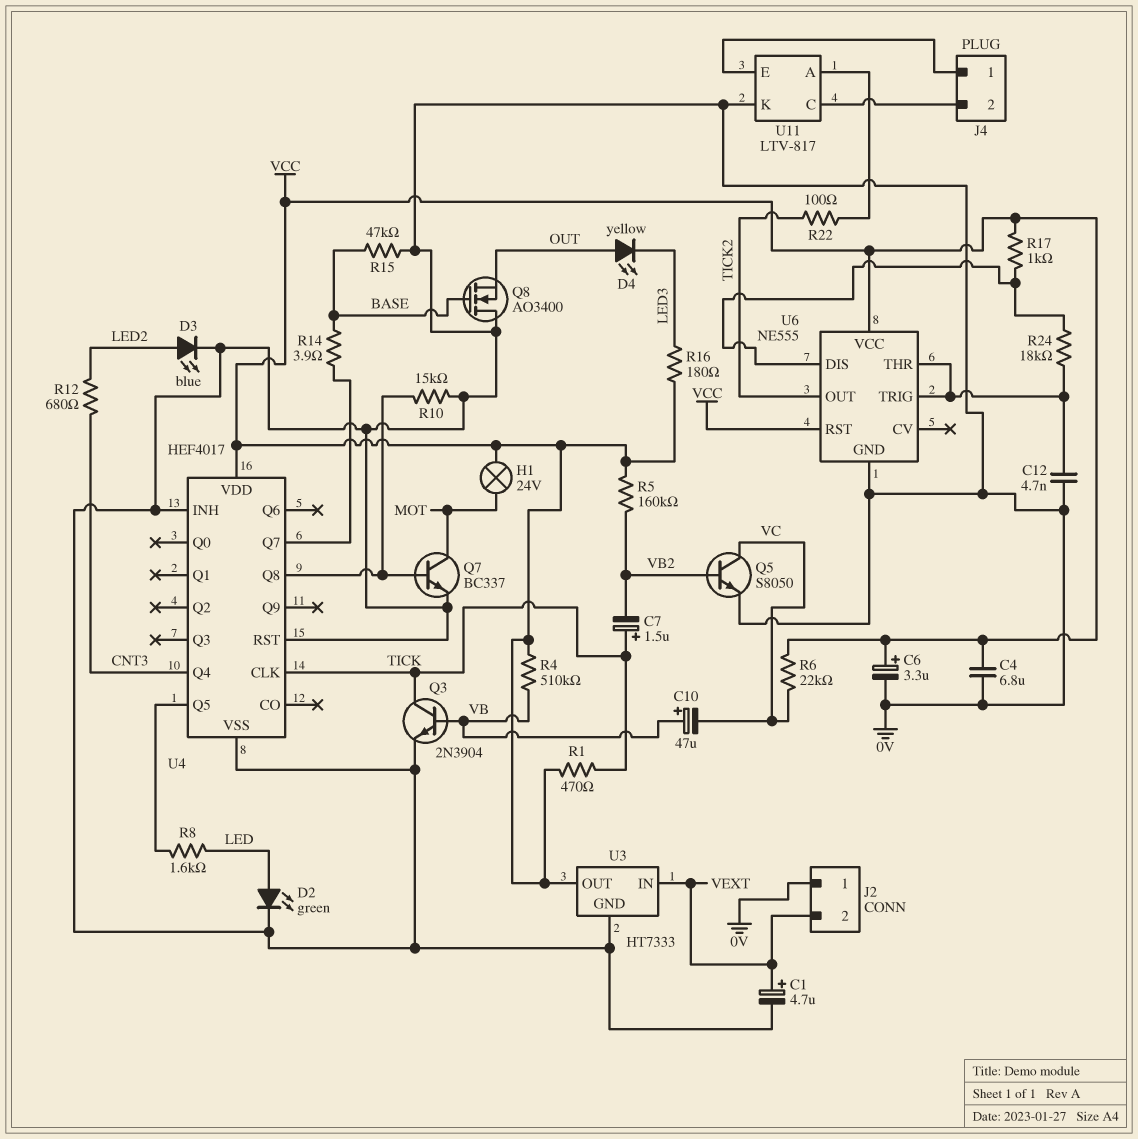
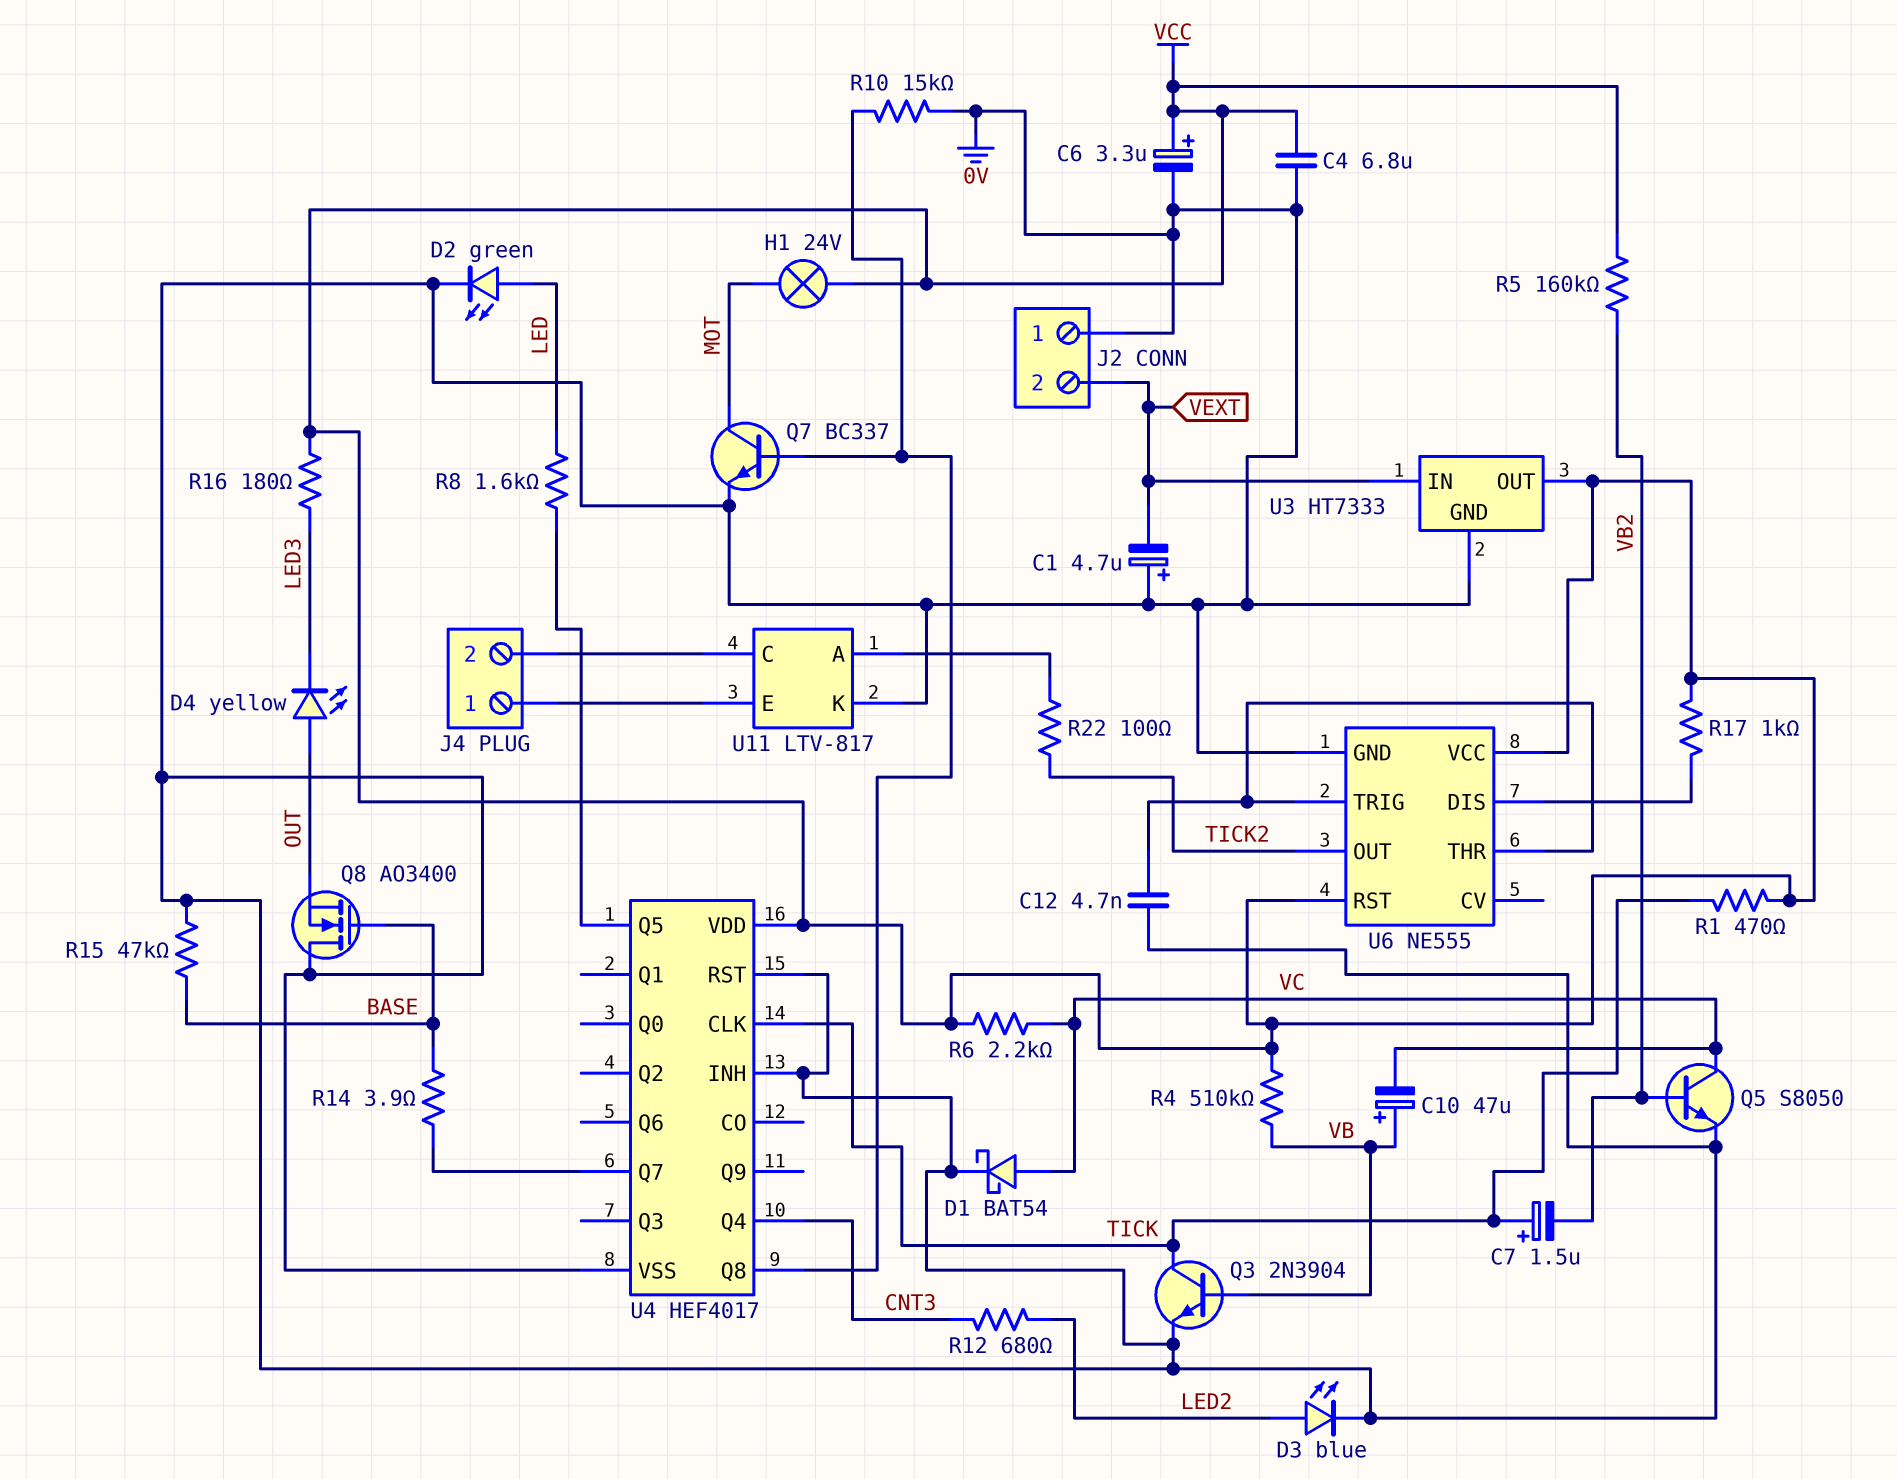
C1: 4.7uF (plus VEXT, minus 0V) -> 4.7uF (plus 0V, minus VEXT)
D1: none -> schottky BAT54 (A VC, K 0V)
R6: 22k (VC, VCC) -> 2.2k (VC, VCC)
R24: 18k (U6/DIS, U6/THR) -> none

